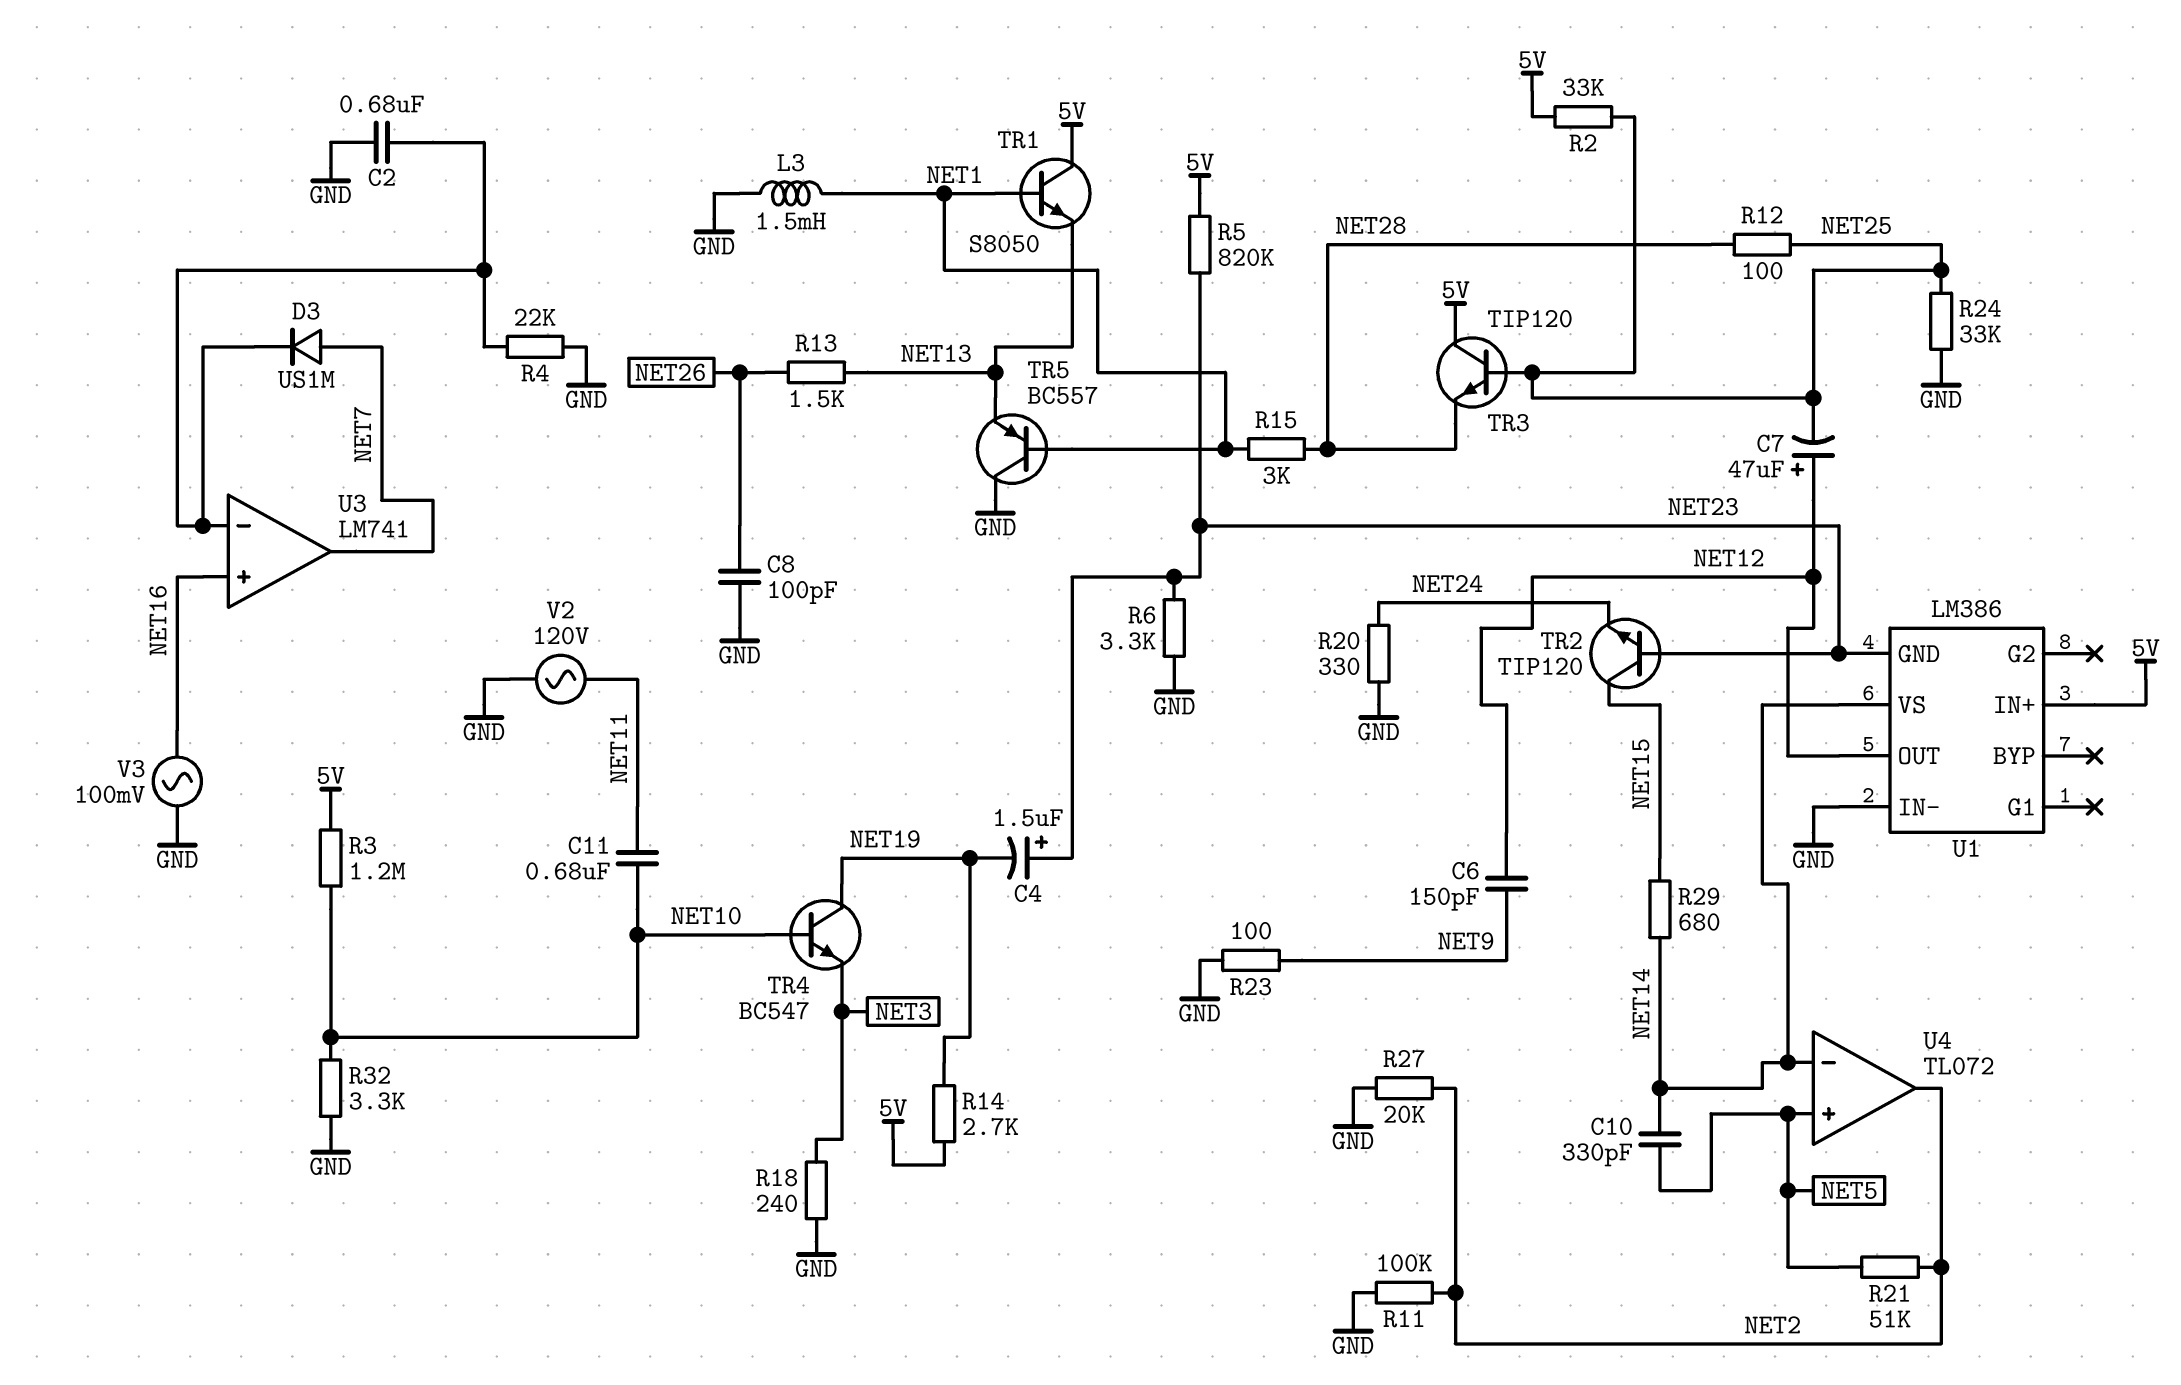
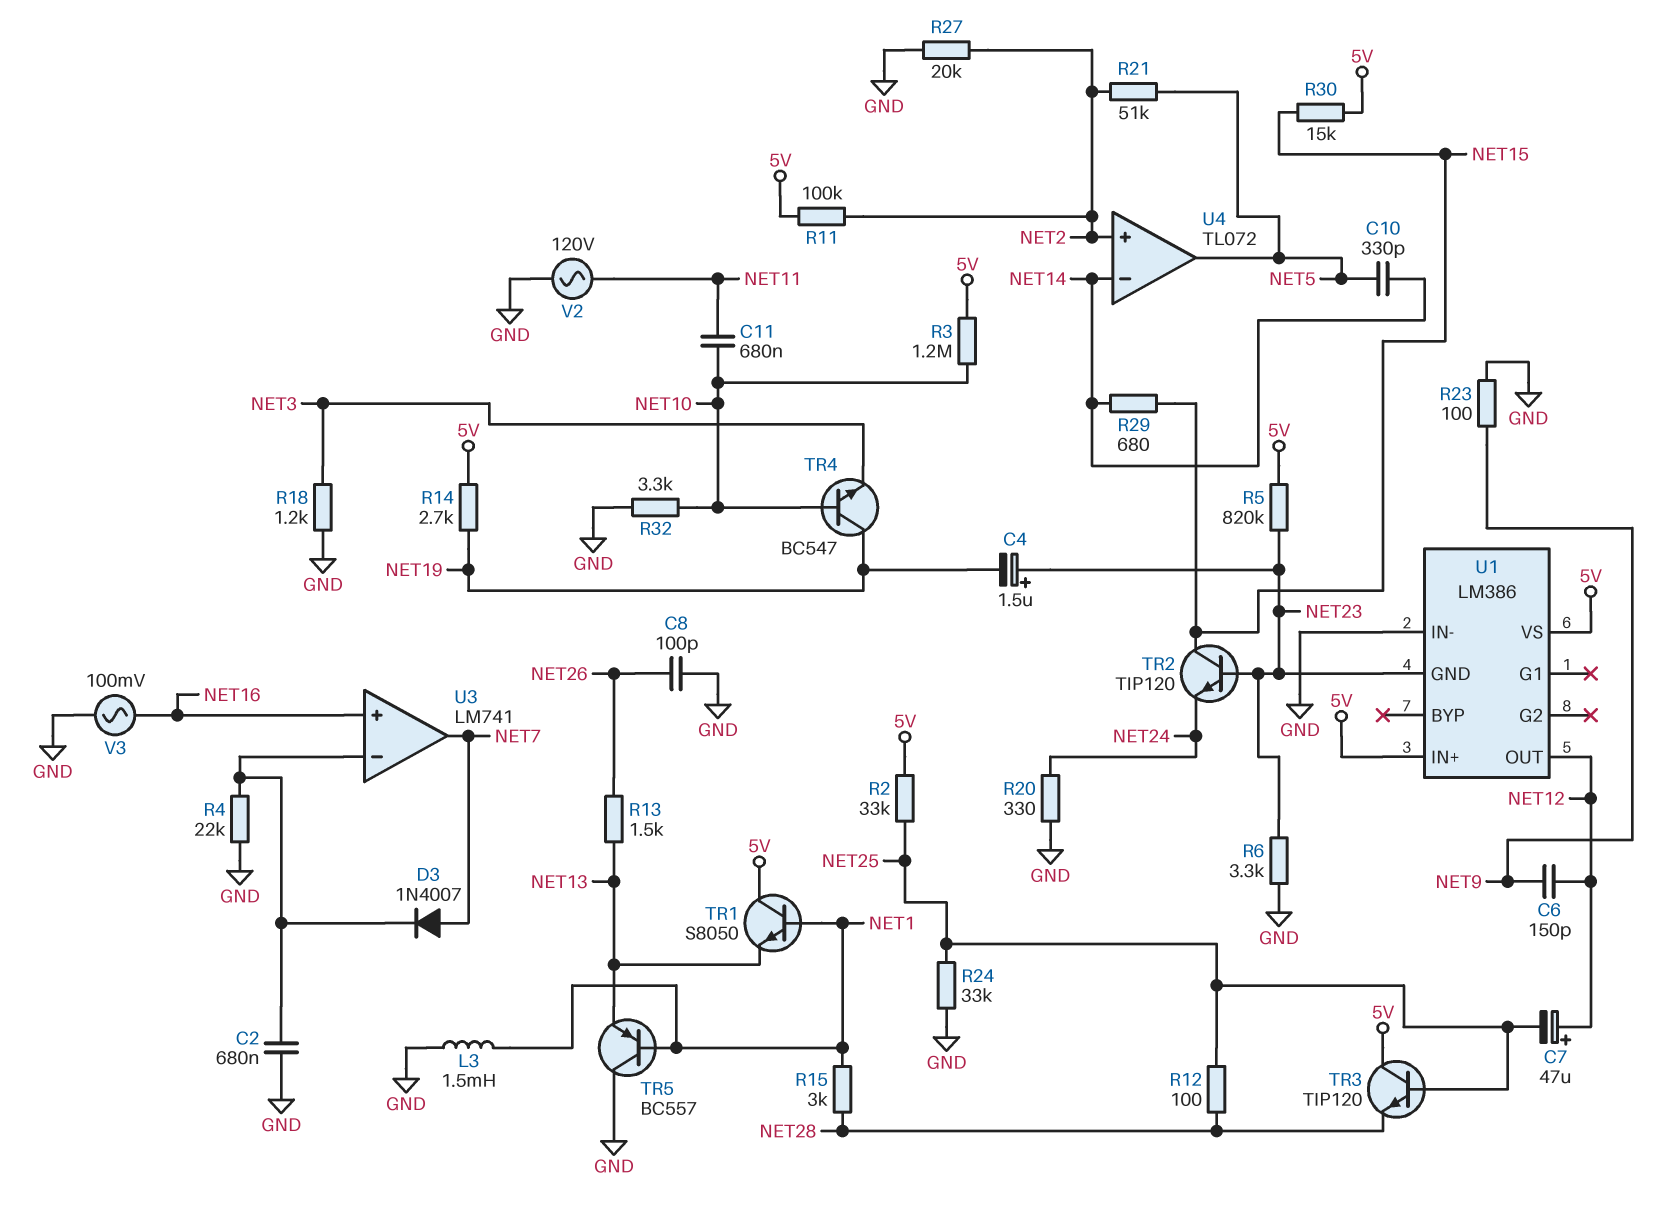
D3: diode US1M (A NET7, K U3/in-) -> diode 1N4007 (A NET7, K U3/in-)
R11: 100k (GND, NET2) -> 100k (5V, NET2)
R18: 240 (GND, NET3) -> 1.2k (GND, NET3)
R30: none -> 15k (5V, NET15)
U1 pin VS: NET14 -> 5V
U4 pin in+: NET5 -> NET2
U4 pin out: NET2 -> NET5

